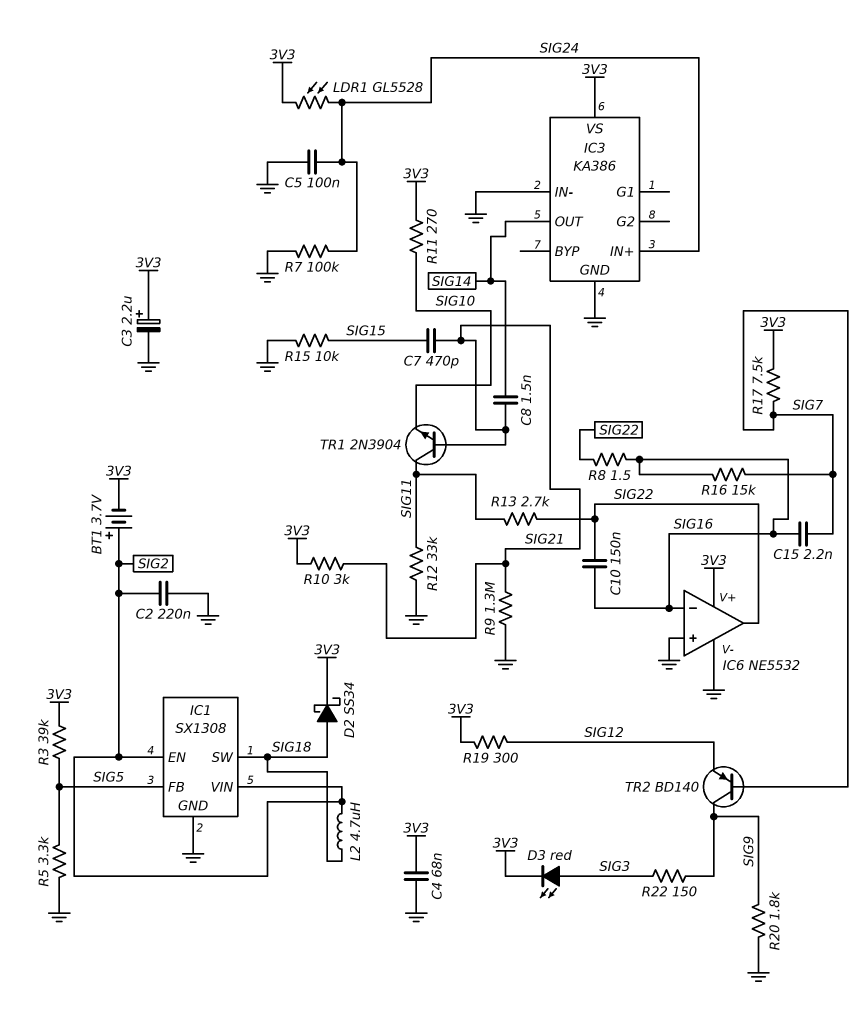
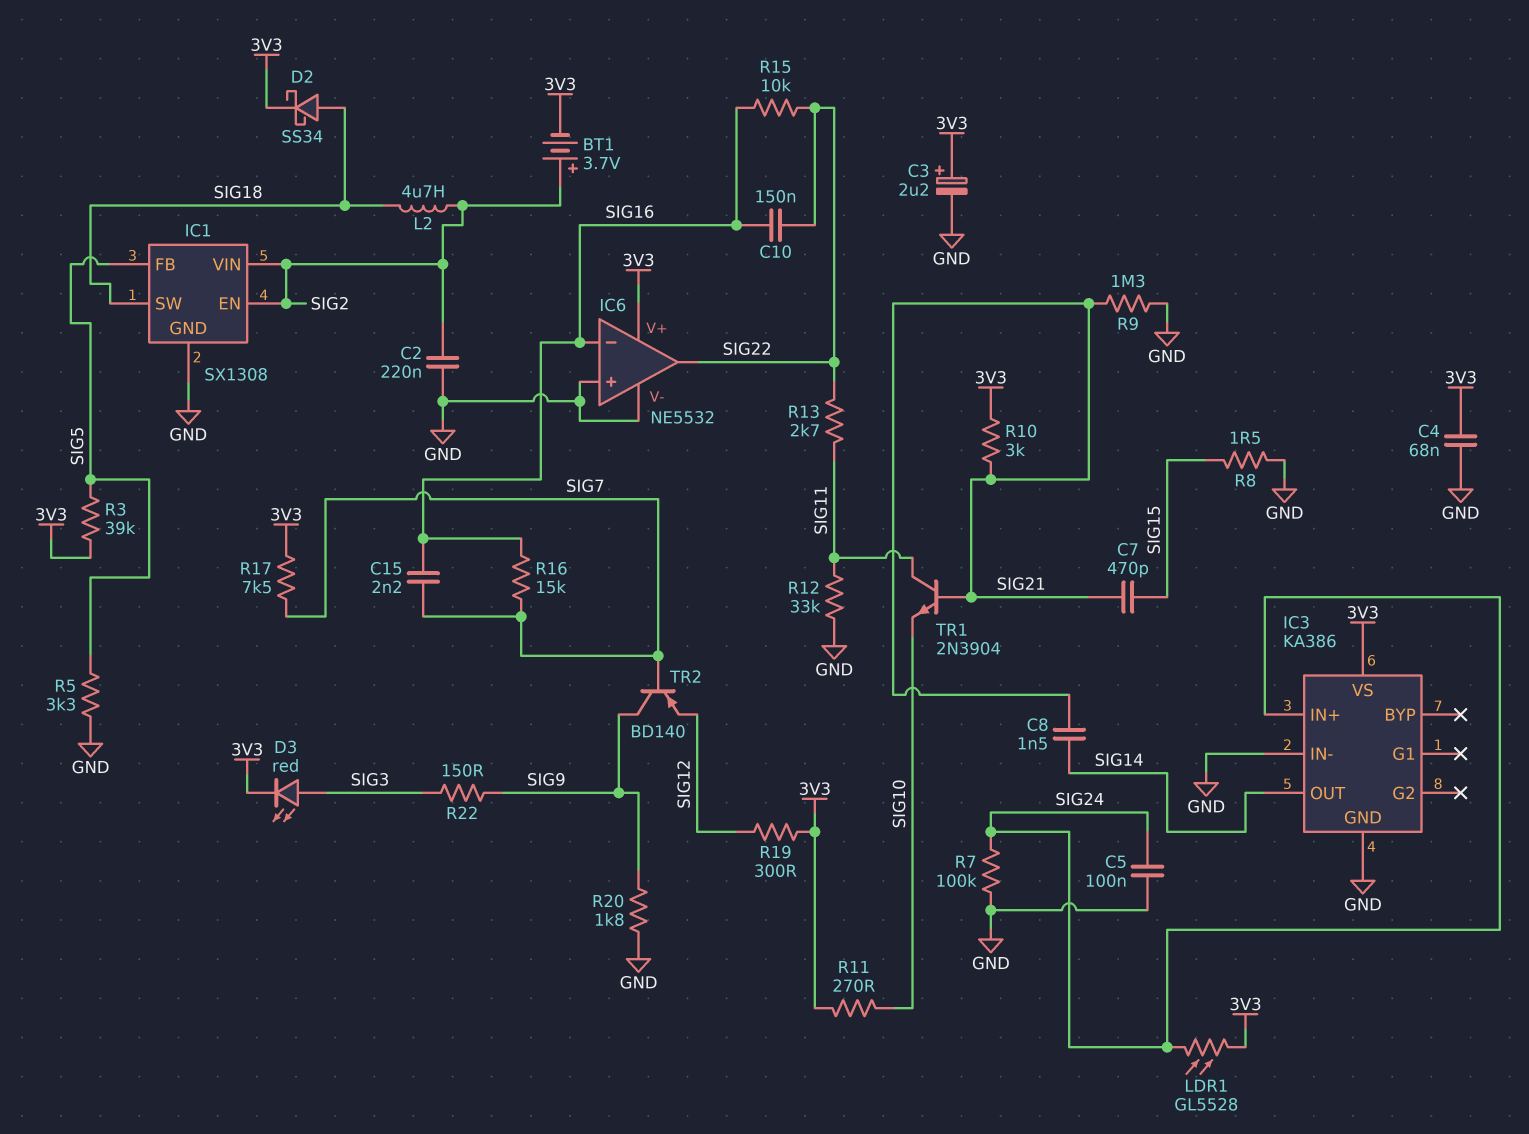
R8: 1.5 (SIG16, SIG22) -> 1.5 (GND, SIG15)
R15: 10k (GND, SIG15) -> 10k (SIG16, SIG22)

